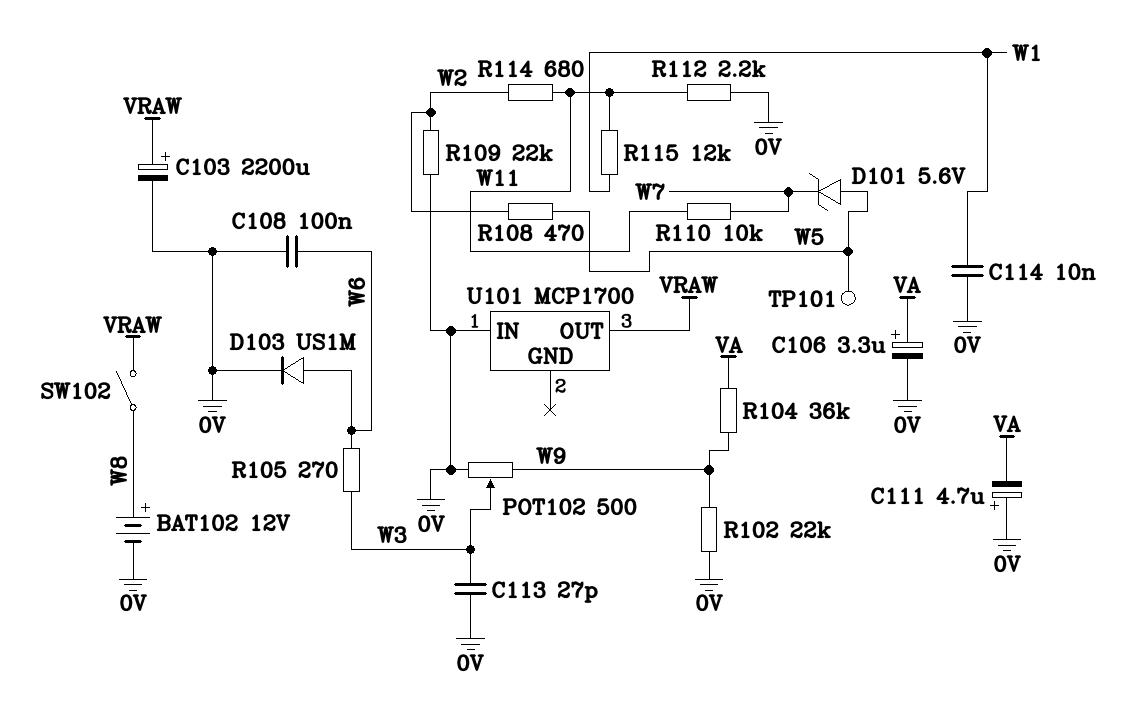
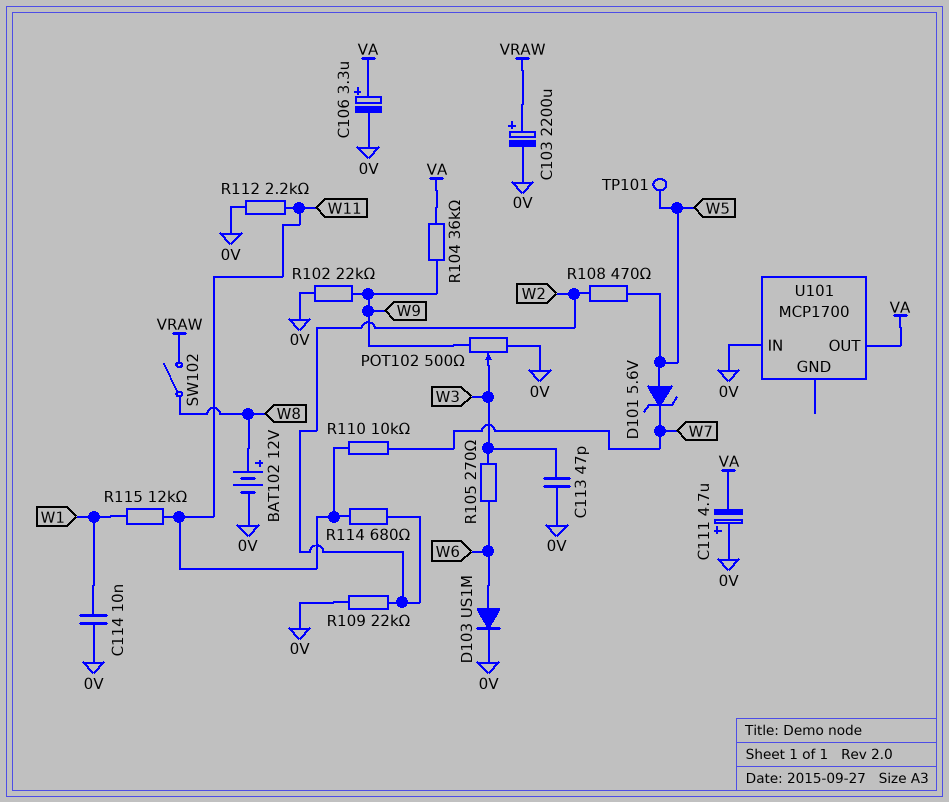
C108: 100nF (0V, W6) -> none
C113: 27pF (0V, W3) -> 47pF (0V, W3)
U101 pin OUT: VRAW -> VA

